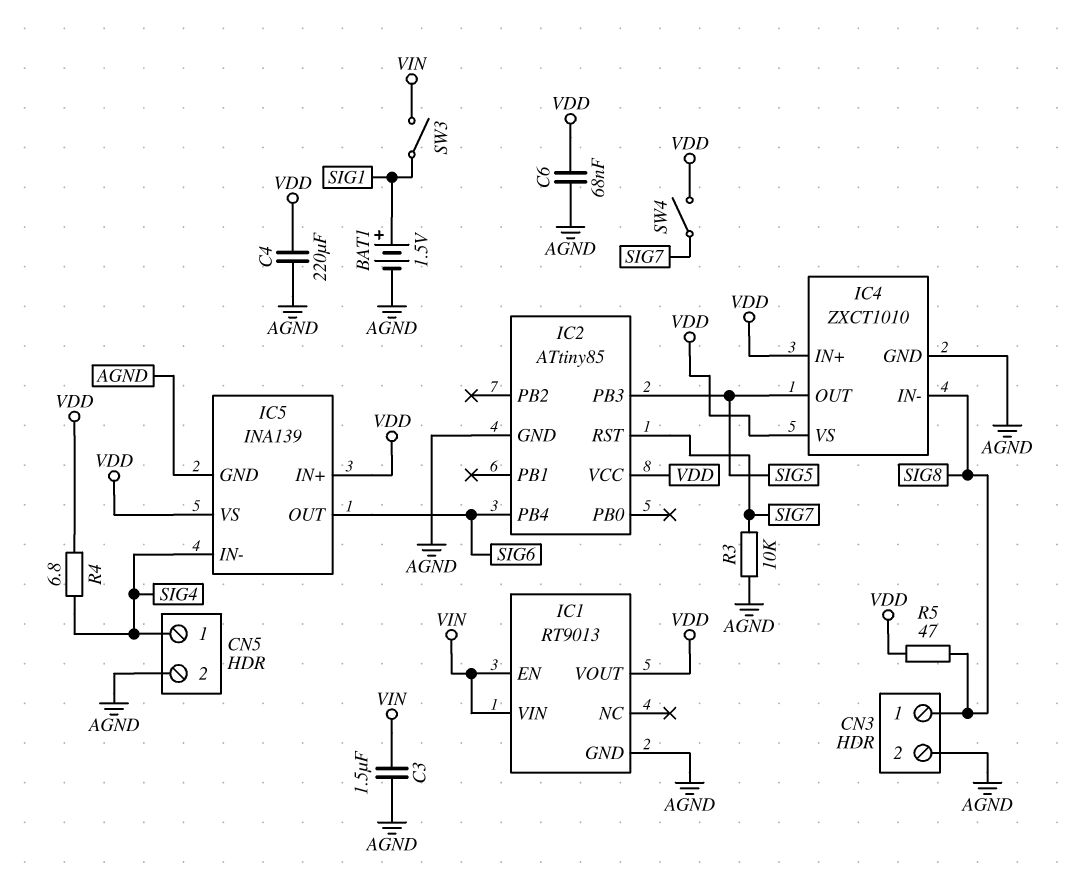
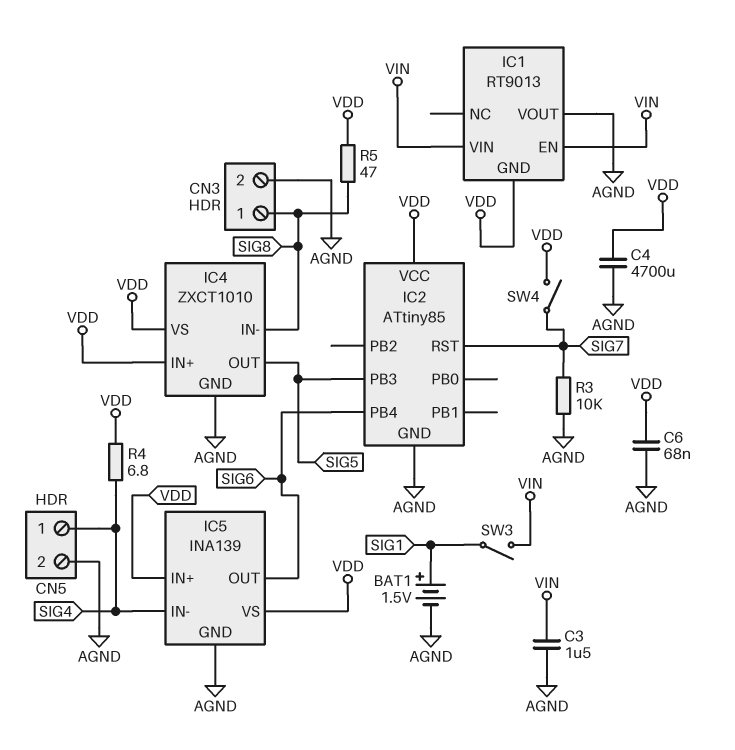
C4: 220uF (AGND, VDD) -> 4700uF (AGND, VDD)
IC1 pin GND: AGND -> VDD
IC1 pin VOUT: VDD -> AGND

